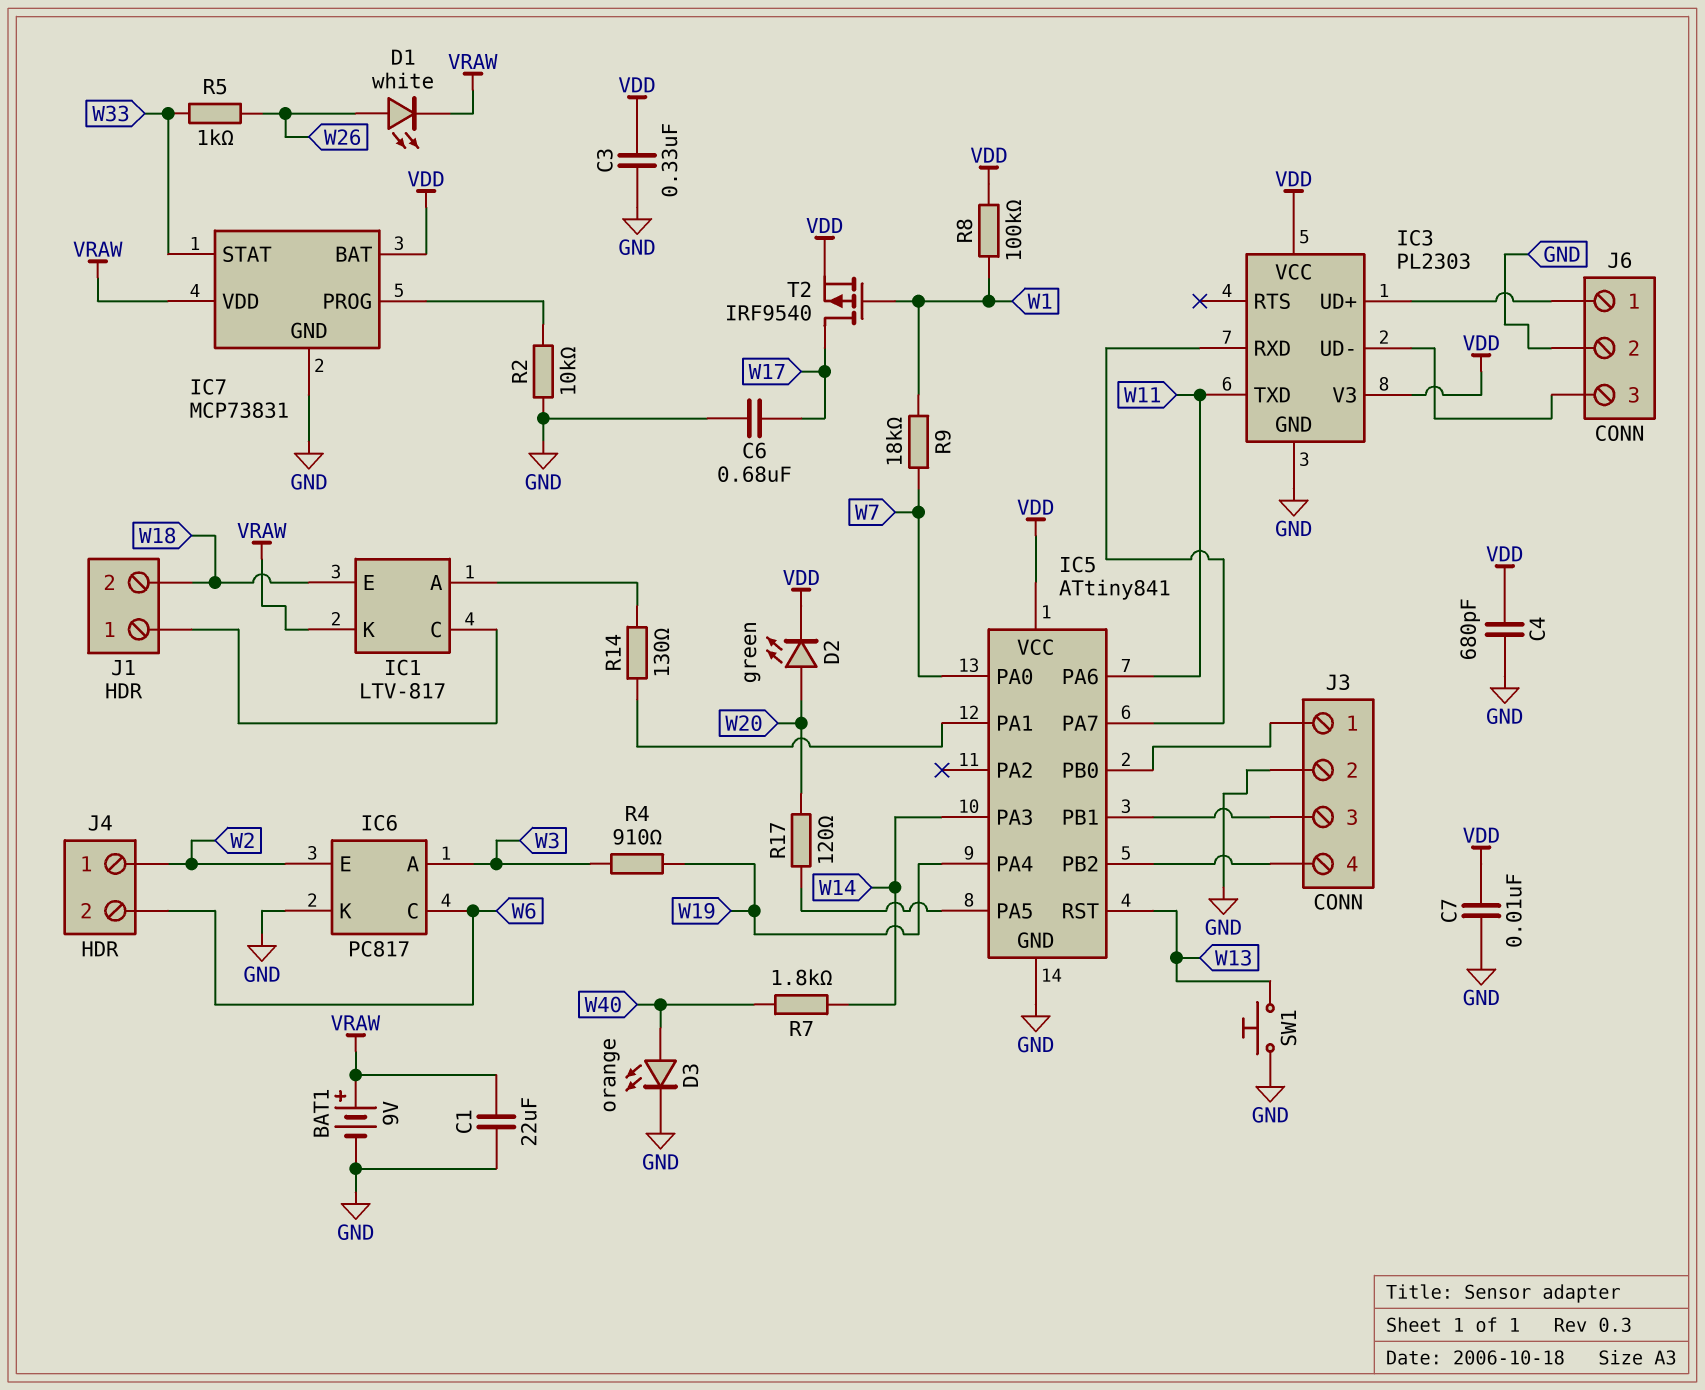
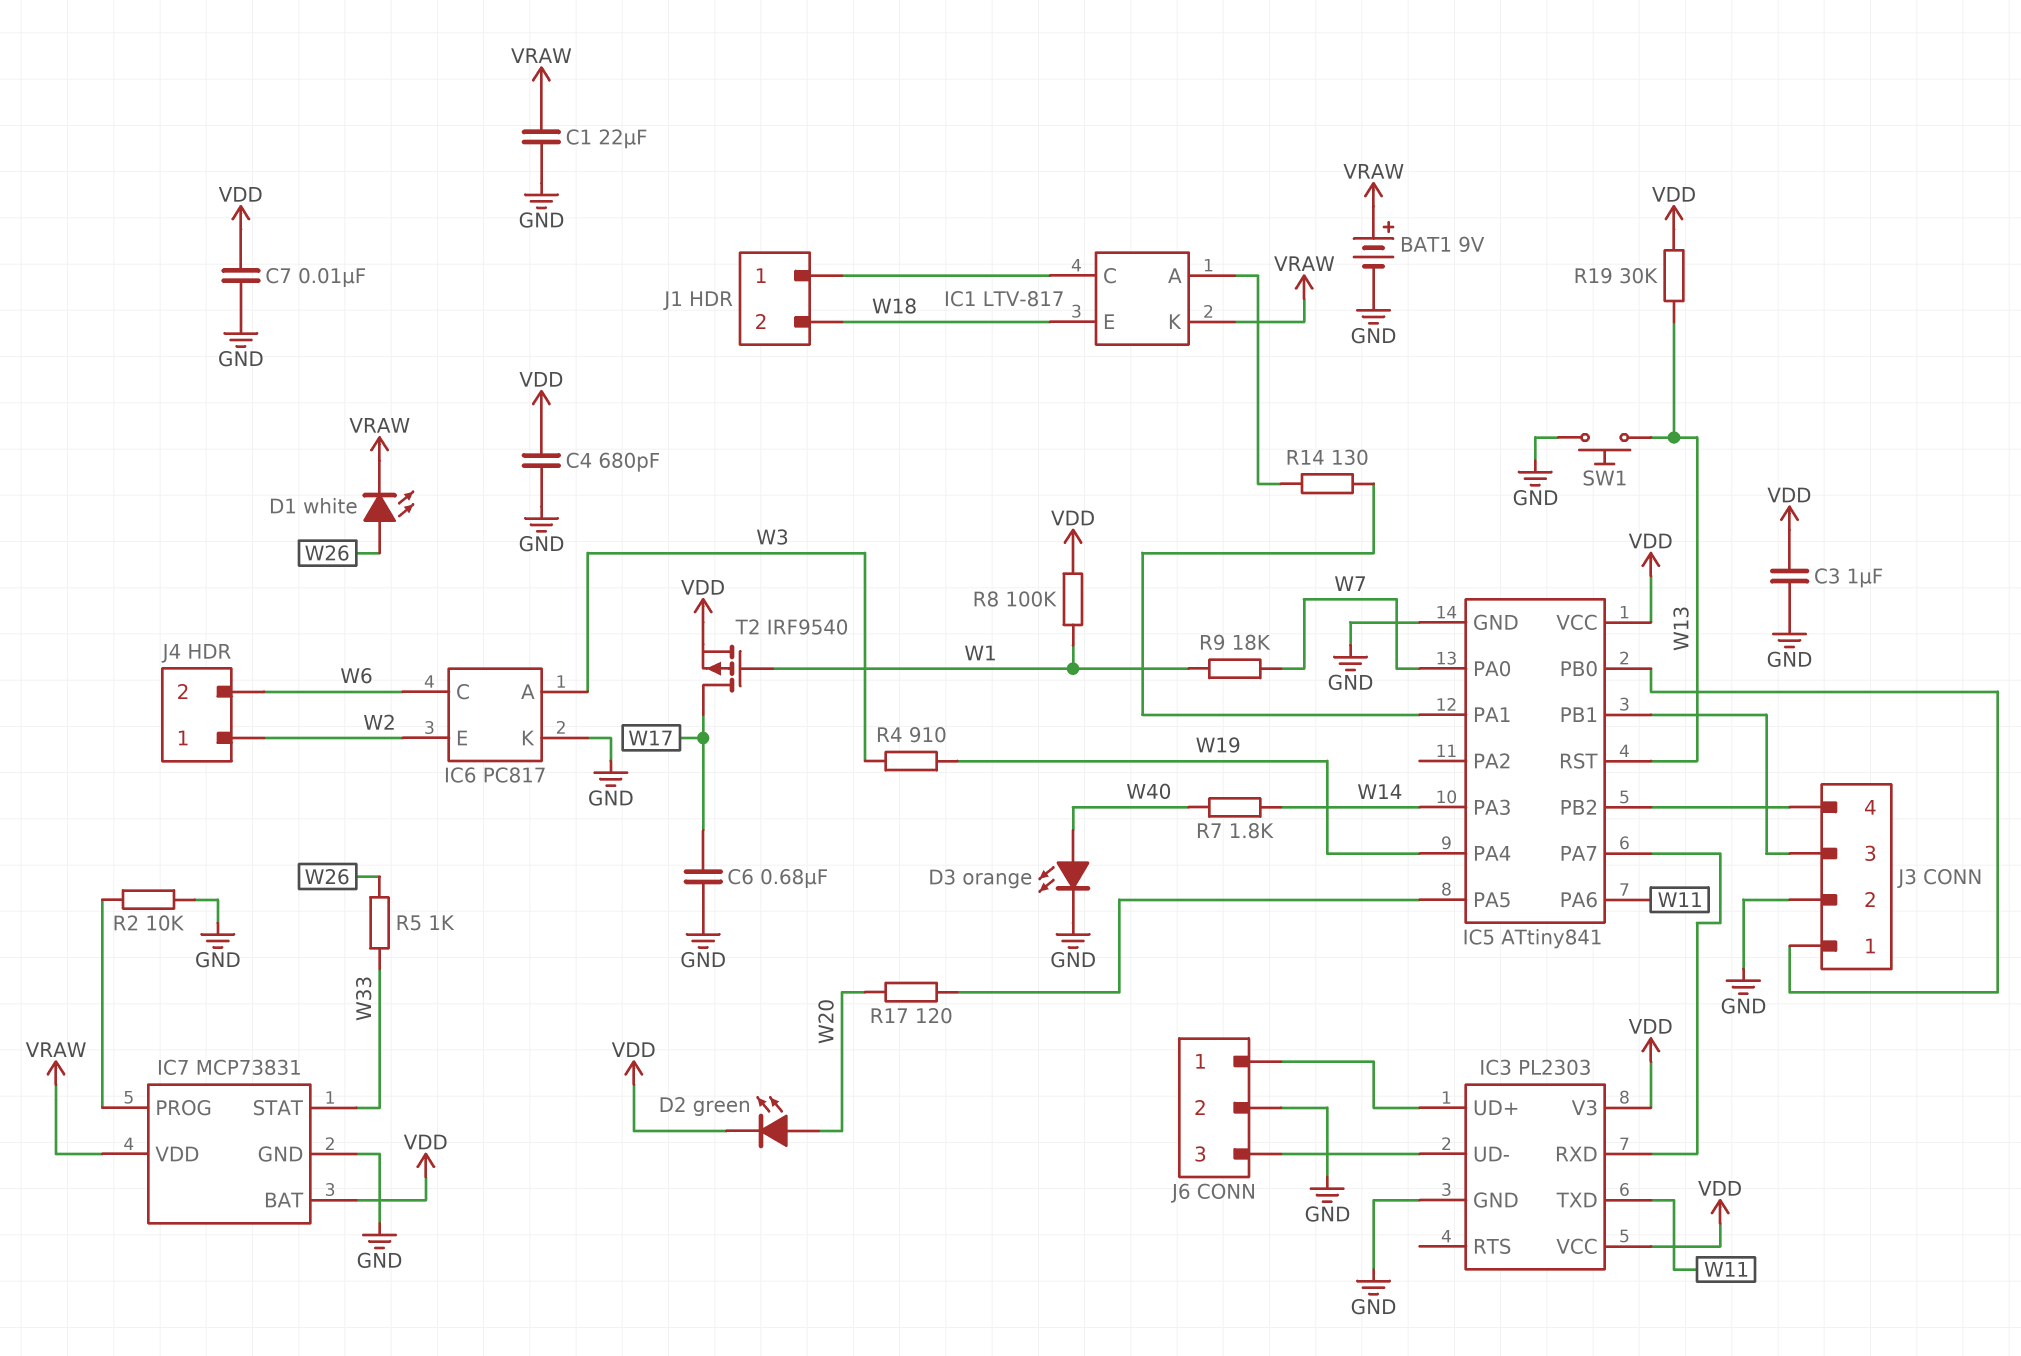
C3: 330nF (GND, VDD) -> 1uF (GND, VDD)
R19: none -> 30k (VDD, W13)

